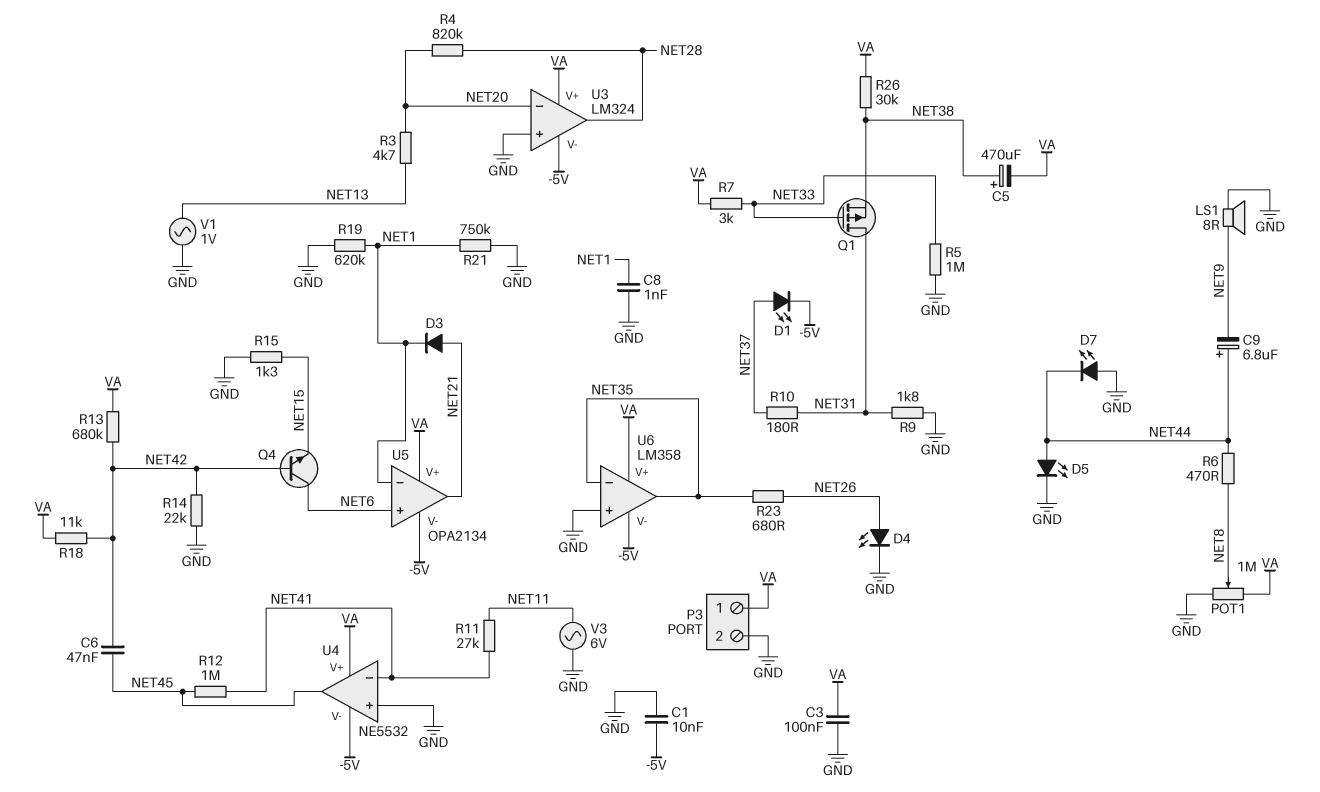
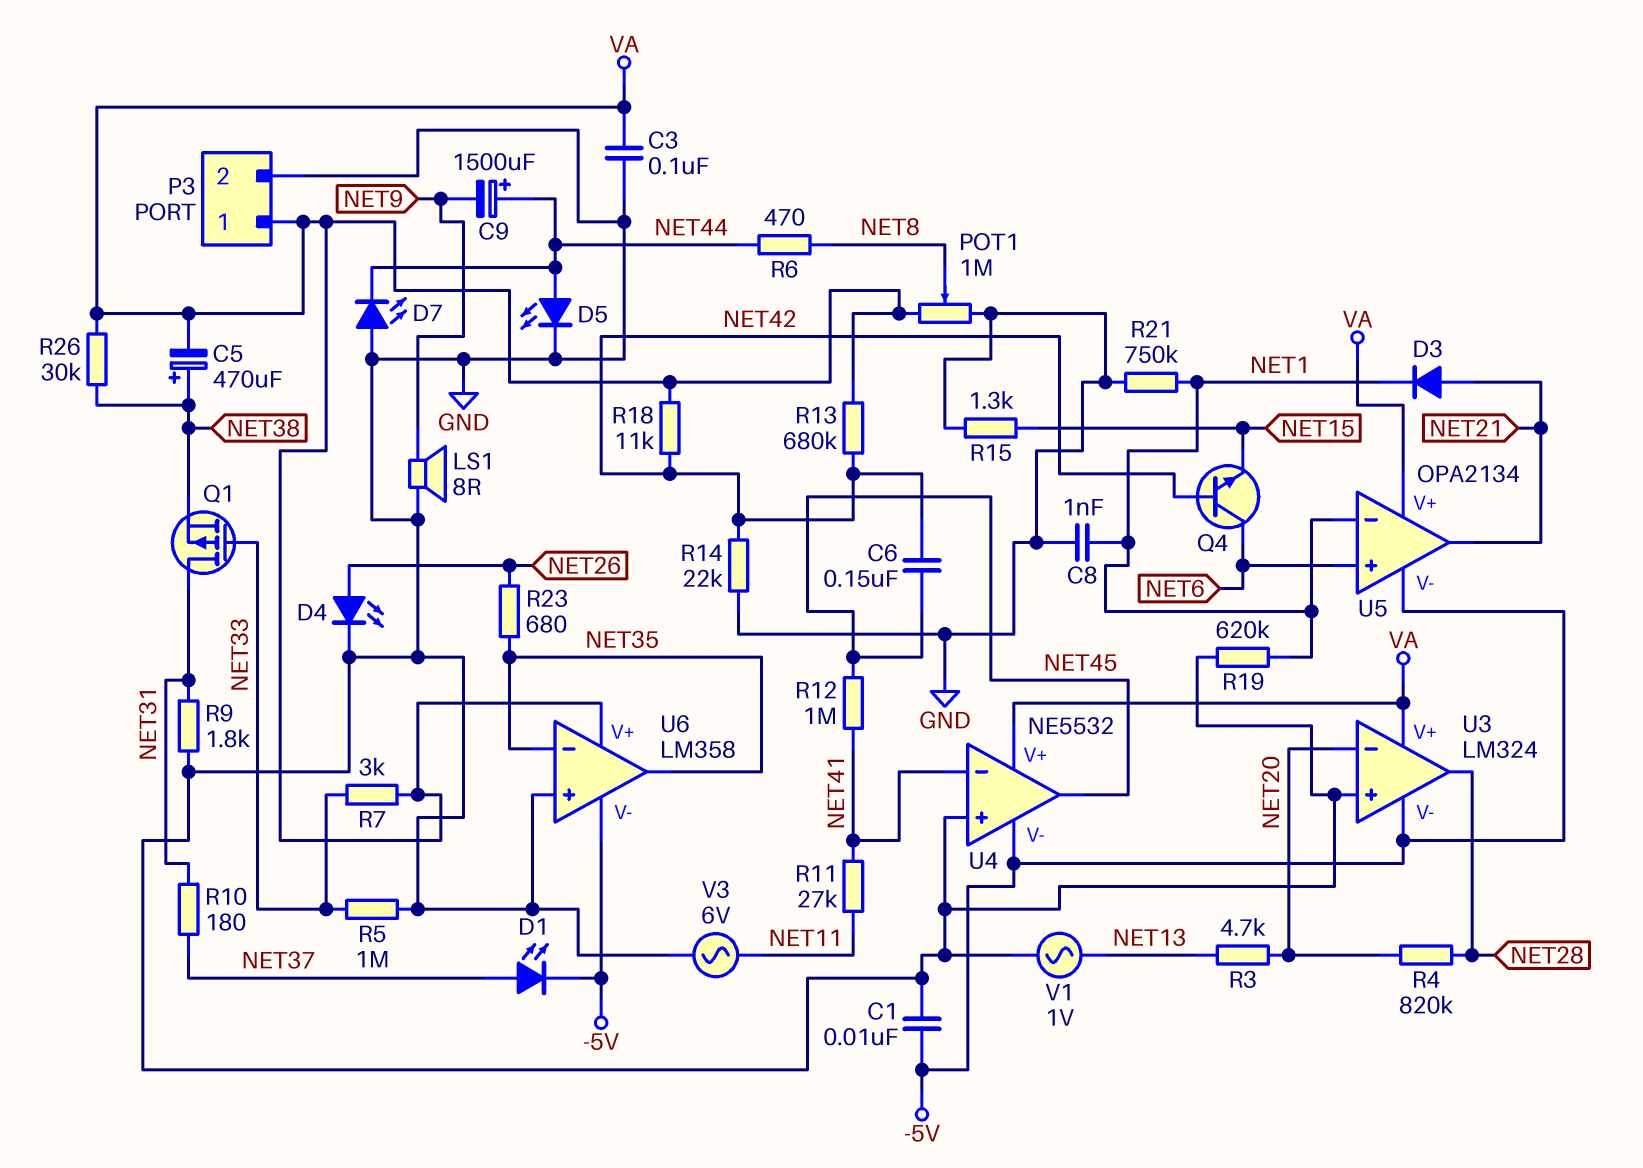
C6: 47nF (NET42, NET45) -> 150nF (NET42, NET45)
C9: 6.8uF (plus NET44, minus NET9) -> 1500uF (plus NET44, minus NET9)

